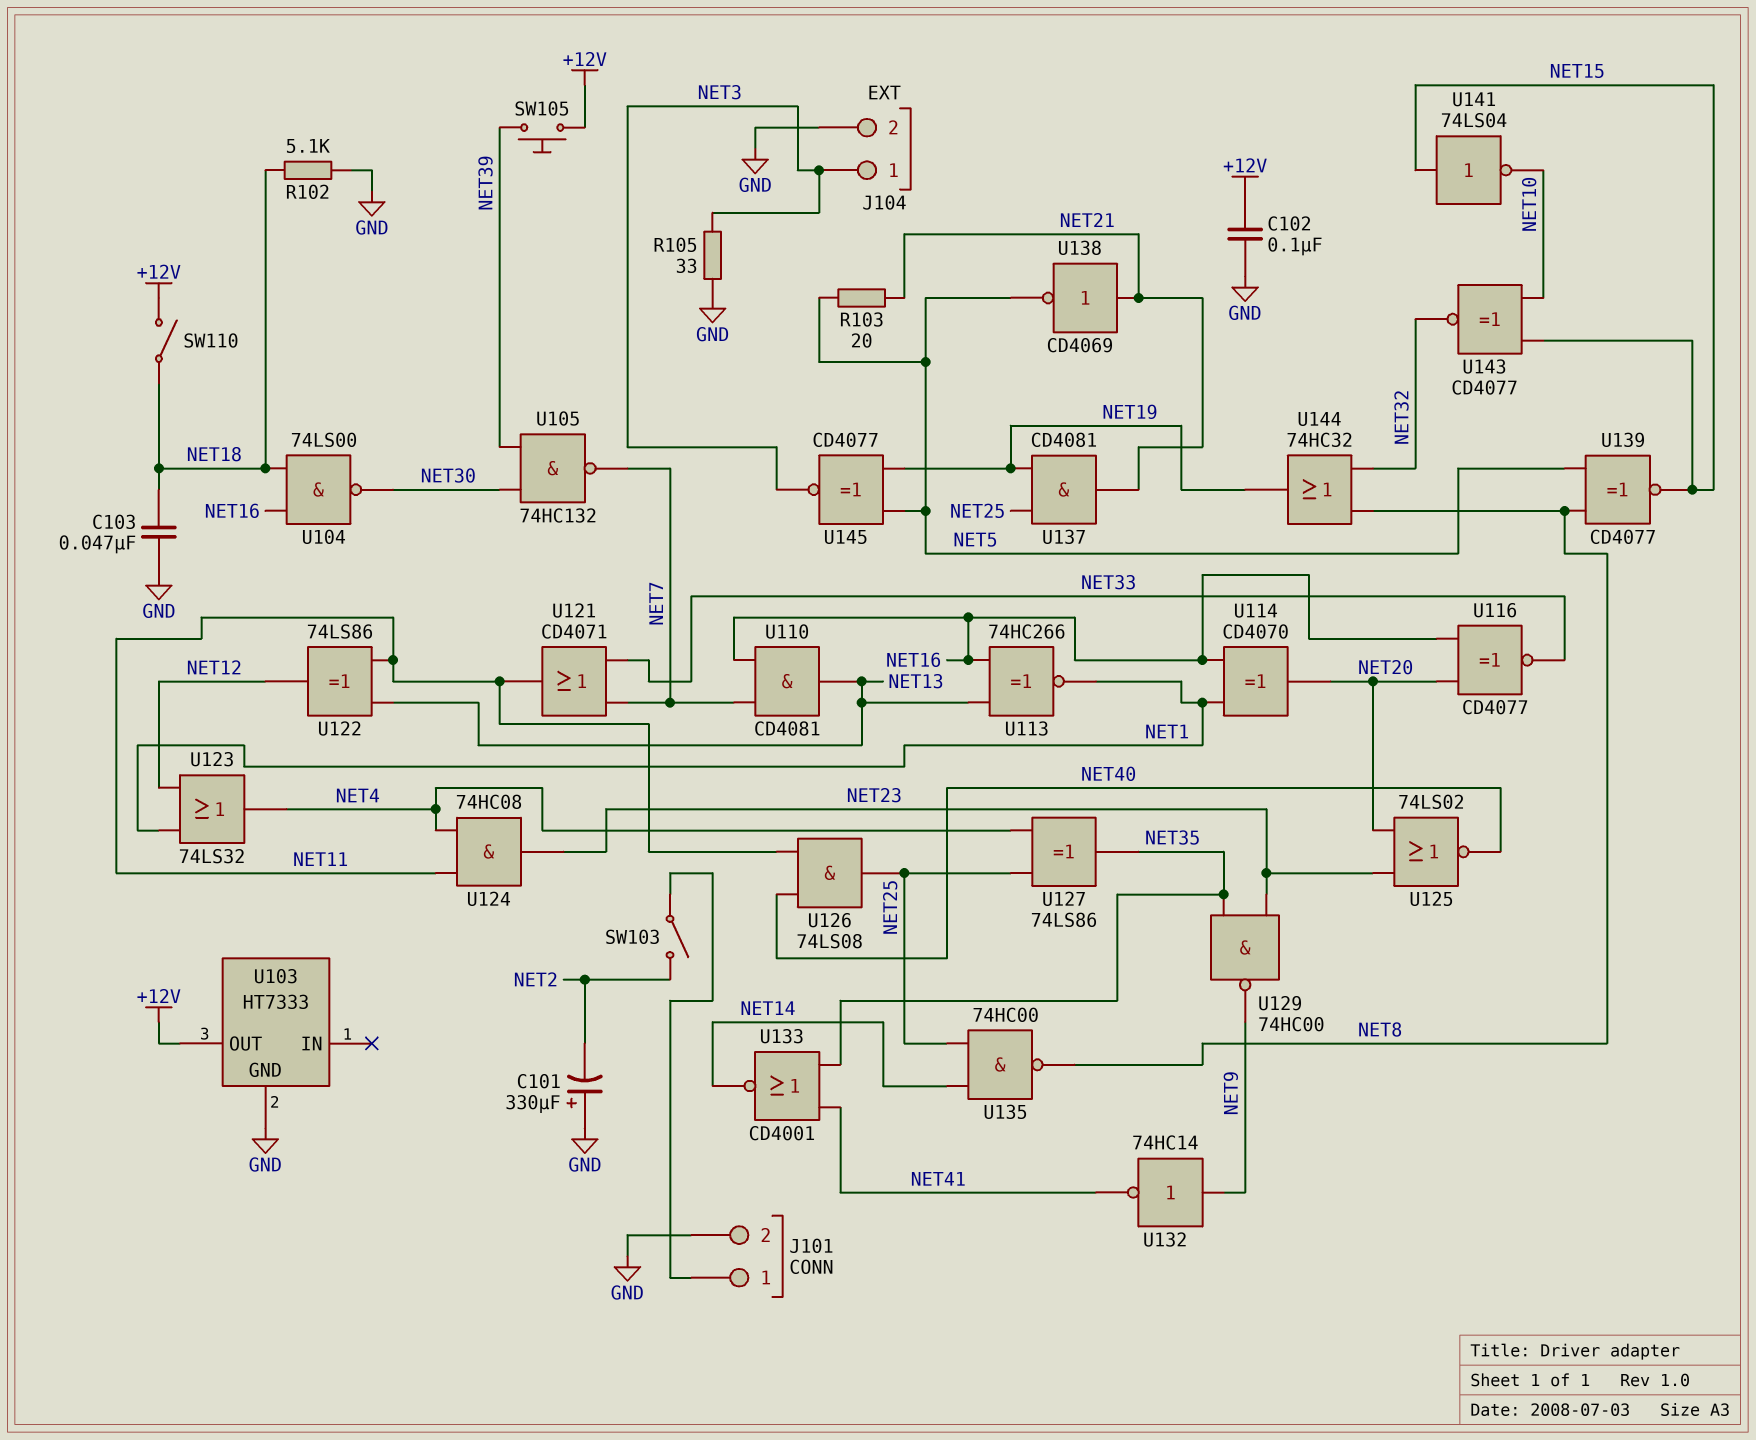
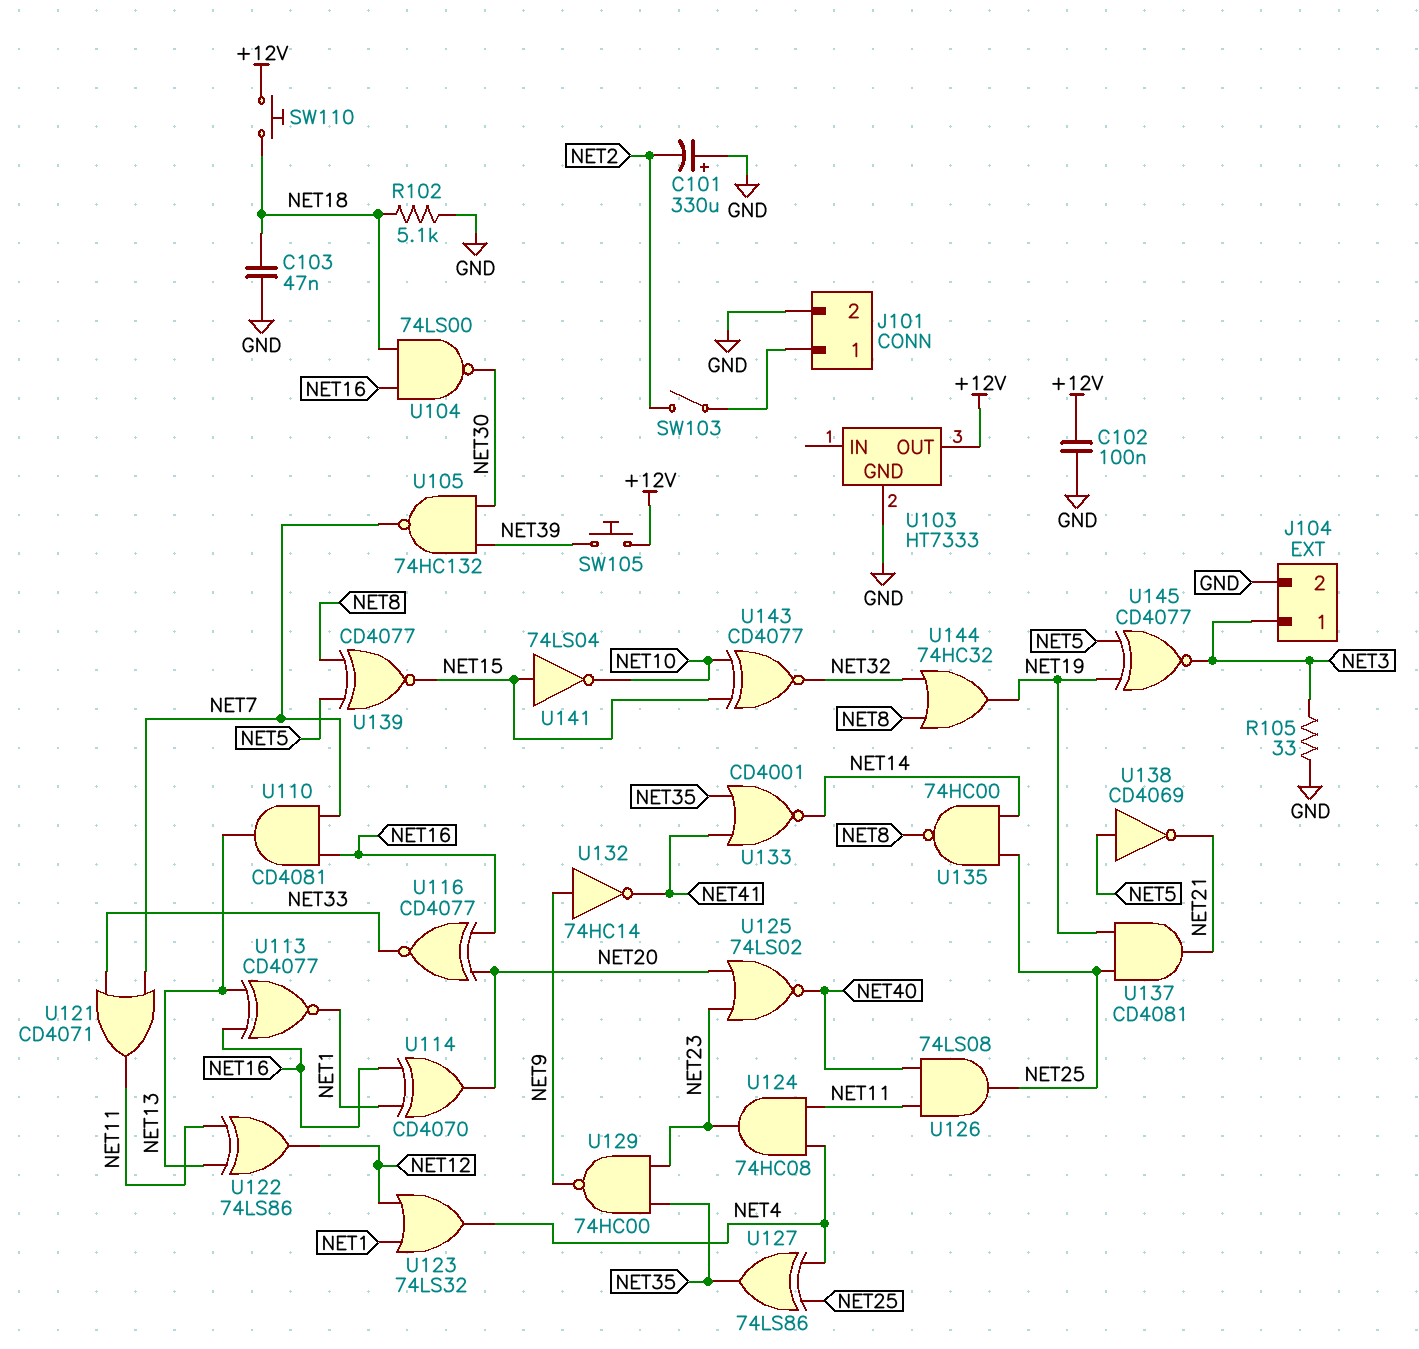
R103: 20 (NET5, NET21) -> none
SW110: switch (+12V, NET18) -> button (+12V, NET18)
U113: XNOR 74HC266 (in NET13, in NET16, out NET1) -> XNOR CD4077 (in NET13, in NET16, out NET1)
U138: NOT CD4069 (in NET21, out NET5) -> NOT CD4069 (in NET5, out NET21)

